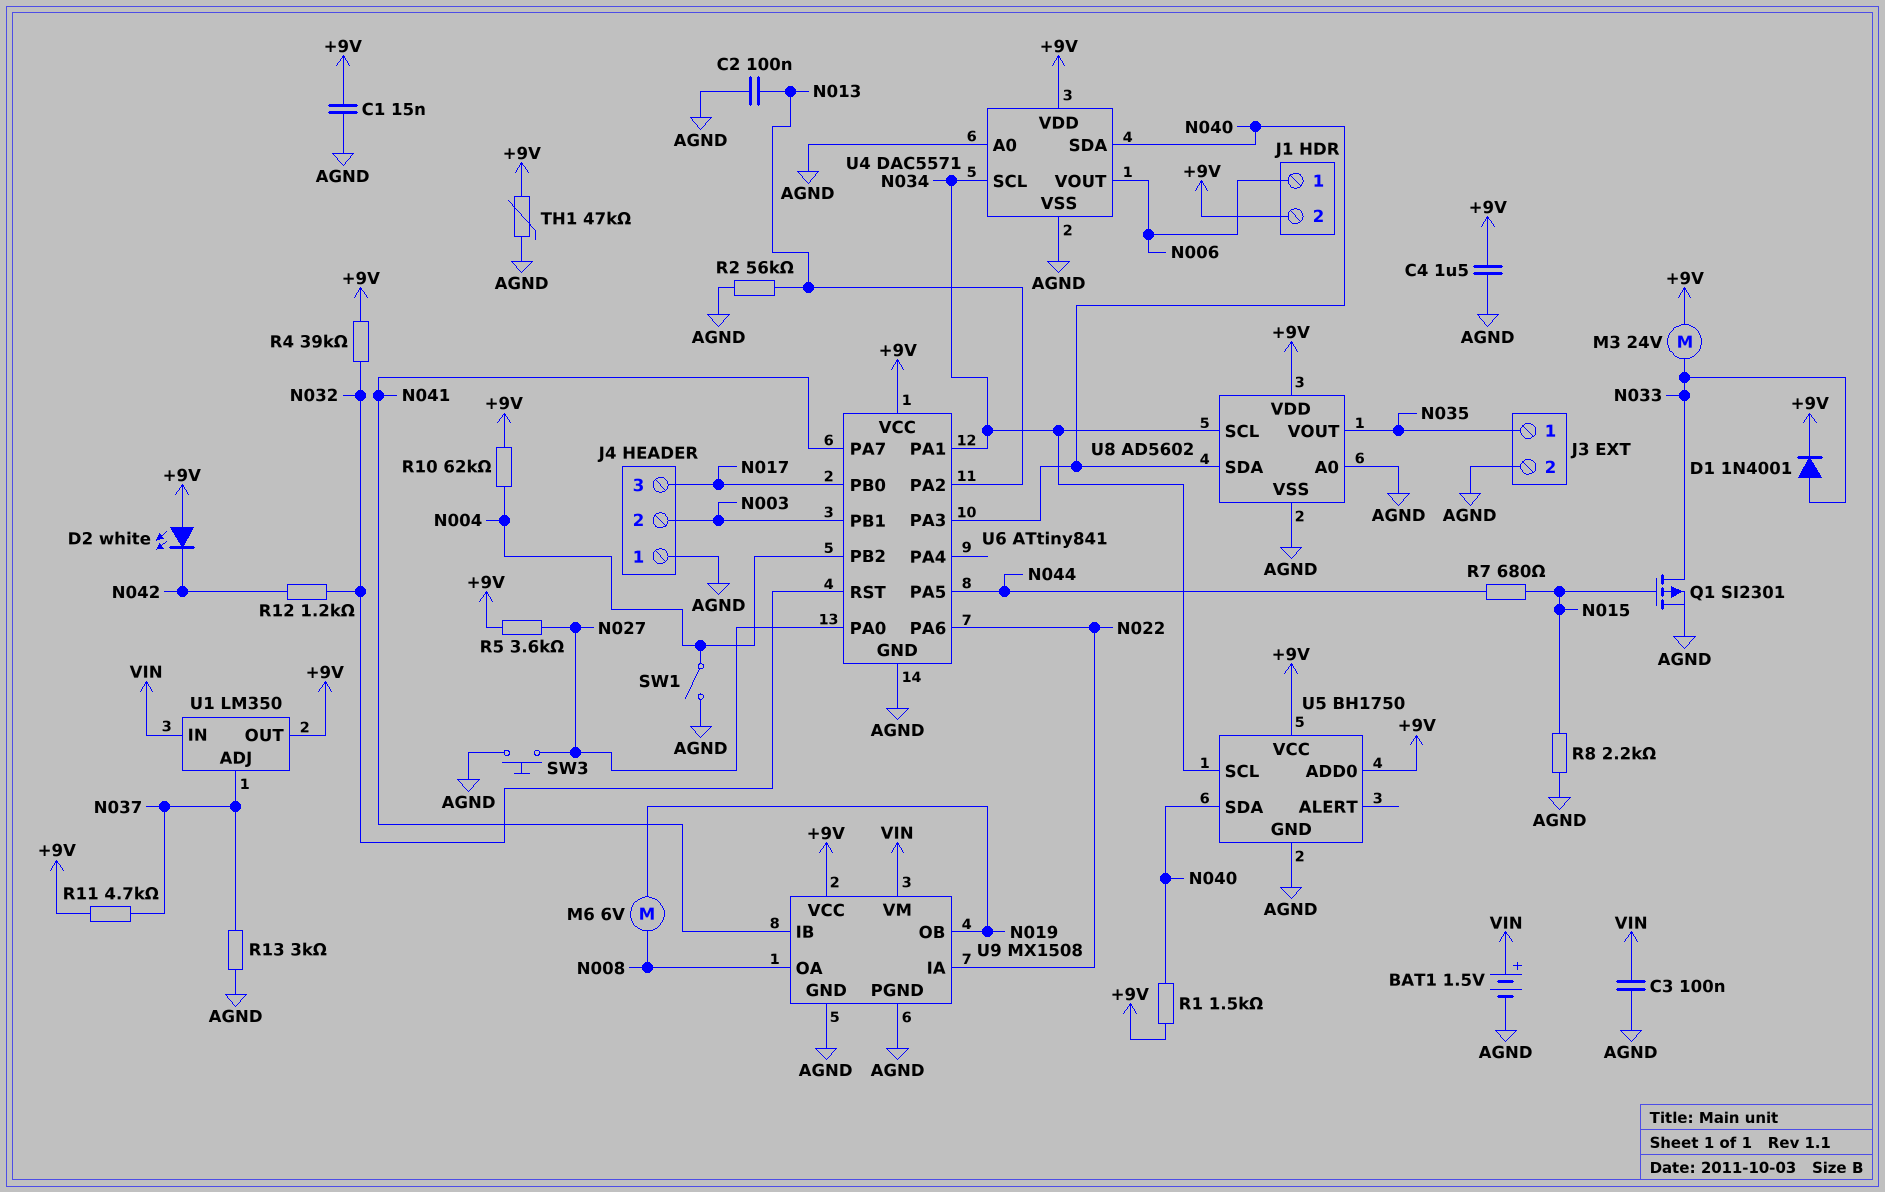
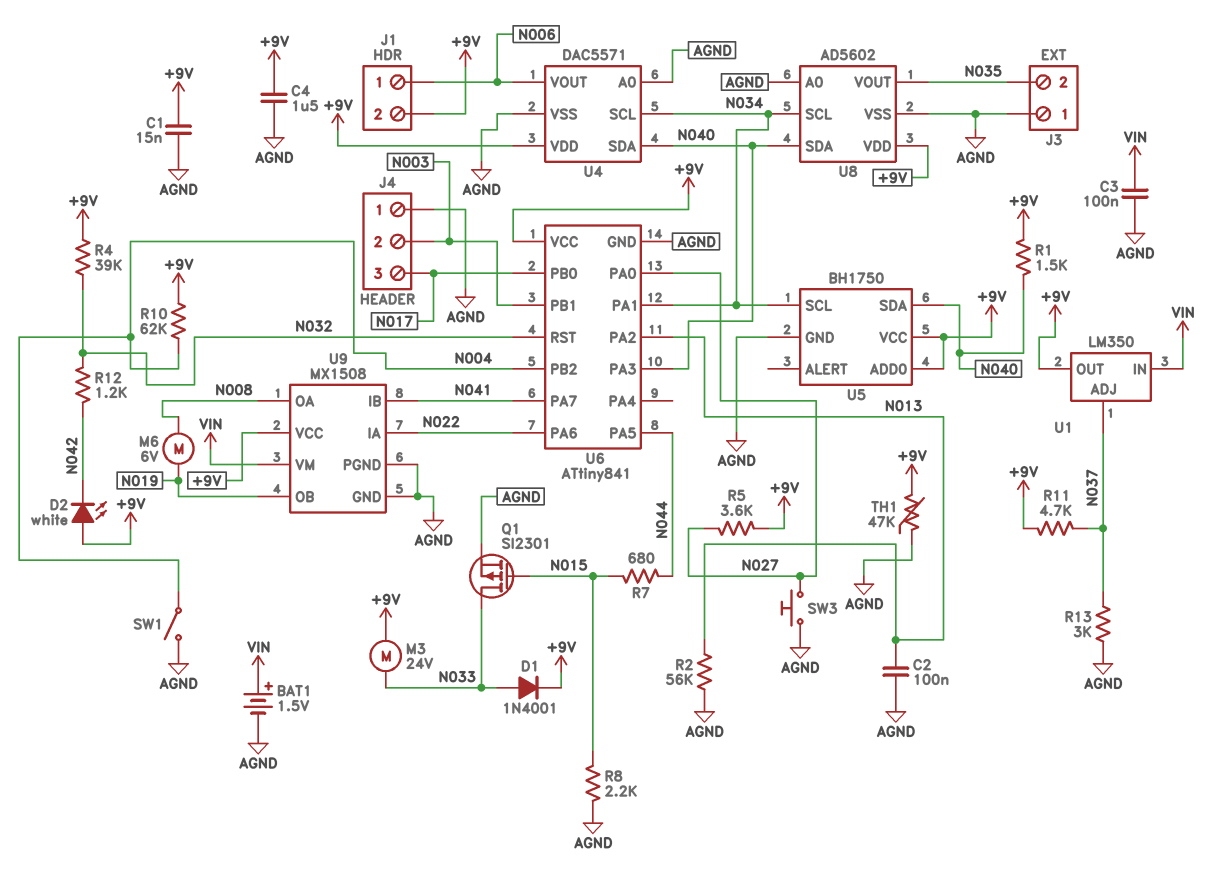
J3 pin 1: N035 -> AGND
J3 pin 2: AGND -> N035

